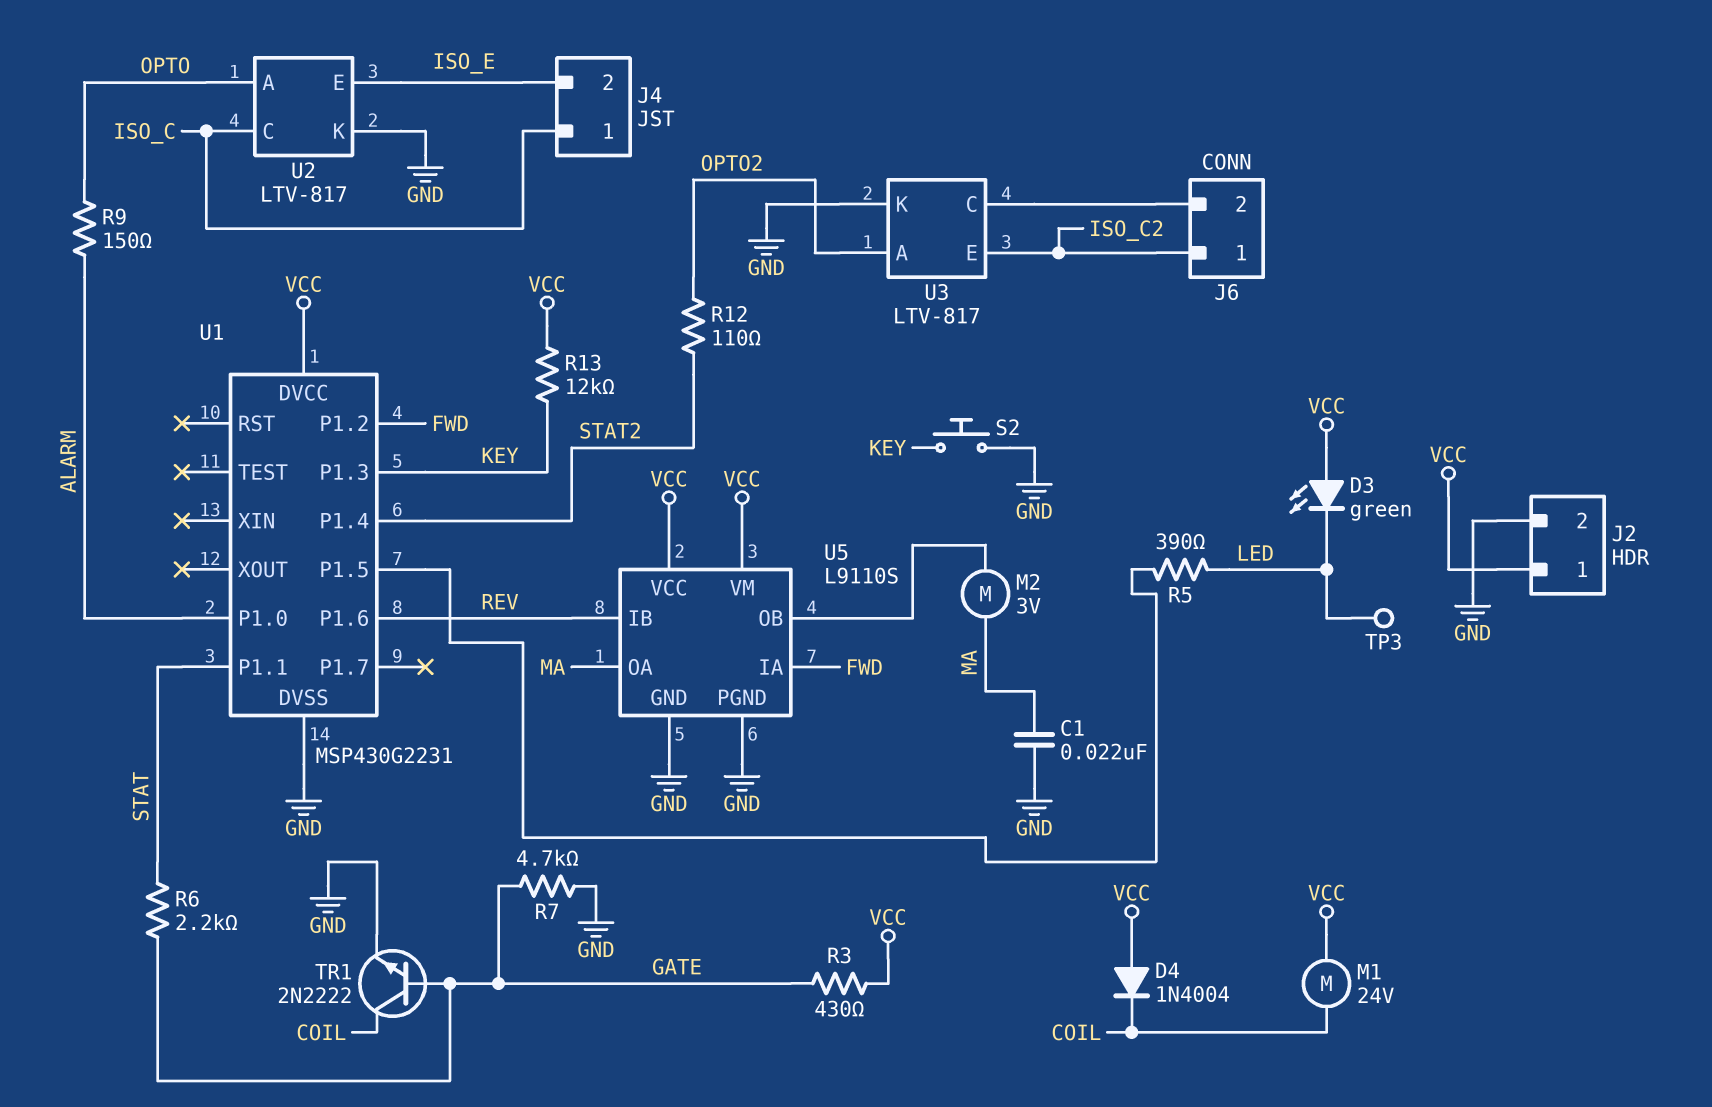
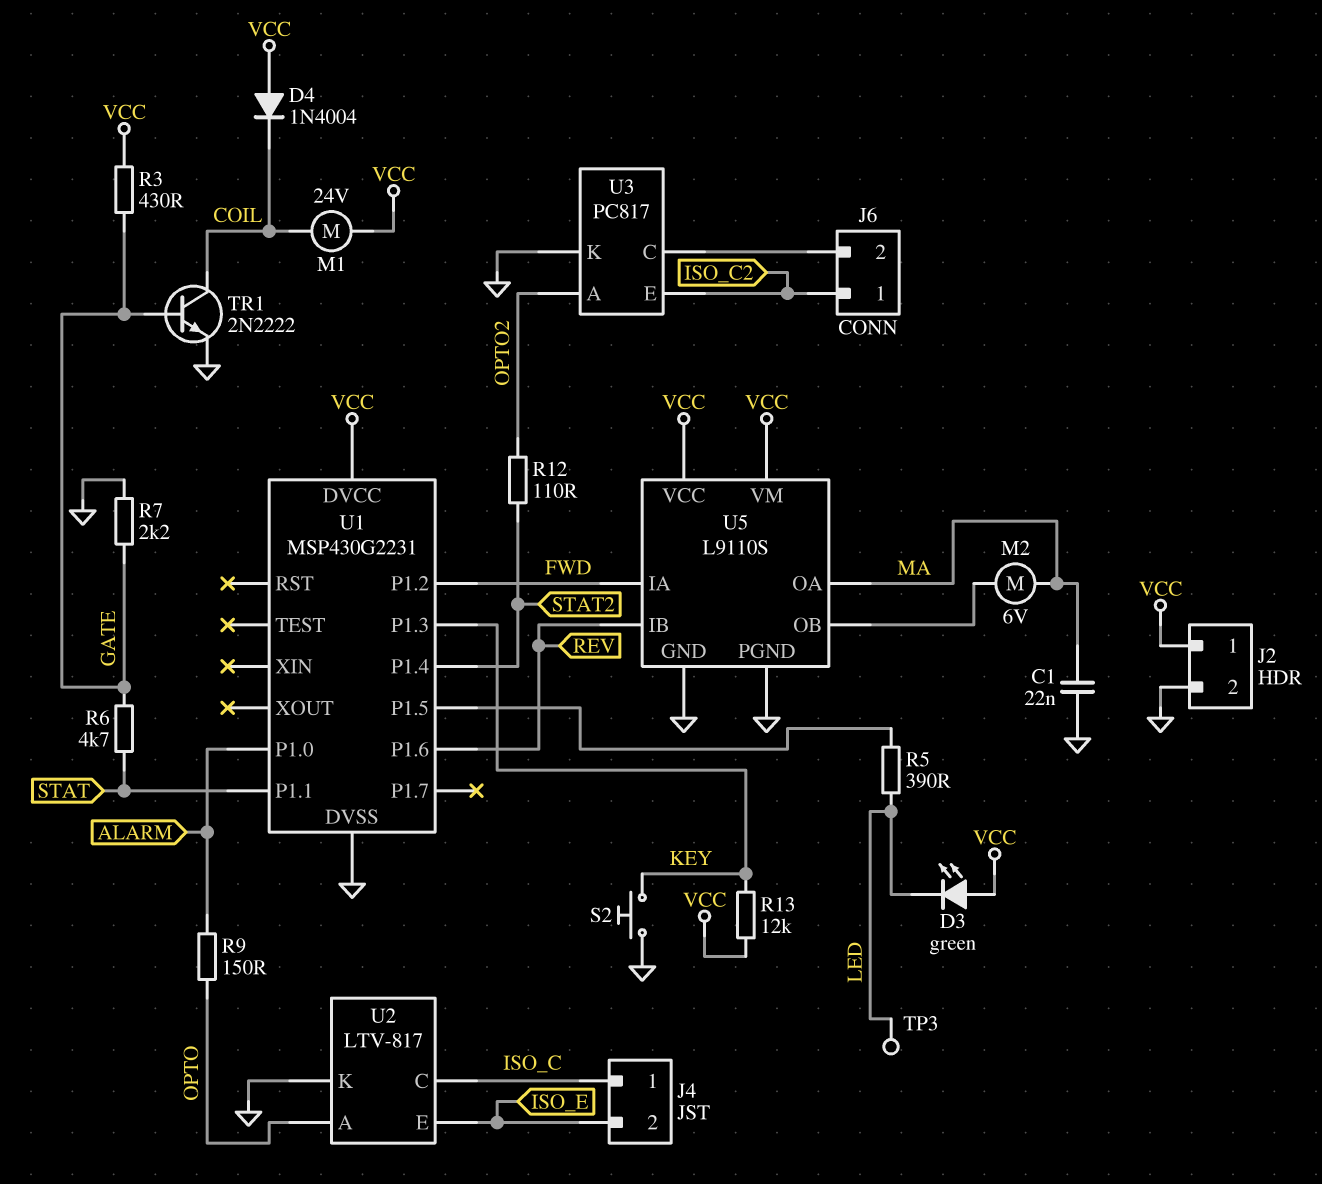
M2: motor 3V (MA, U5/OB) -> motor 6V (MA, U5/OB)
R6: 2.2k (GATE, STAT) -> 4.7k (GATE, STAT)
R7: 4.7k (GATE, GND) -> 2.2k (GATE, GND)
U3: LTV-817 -> PC817

